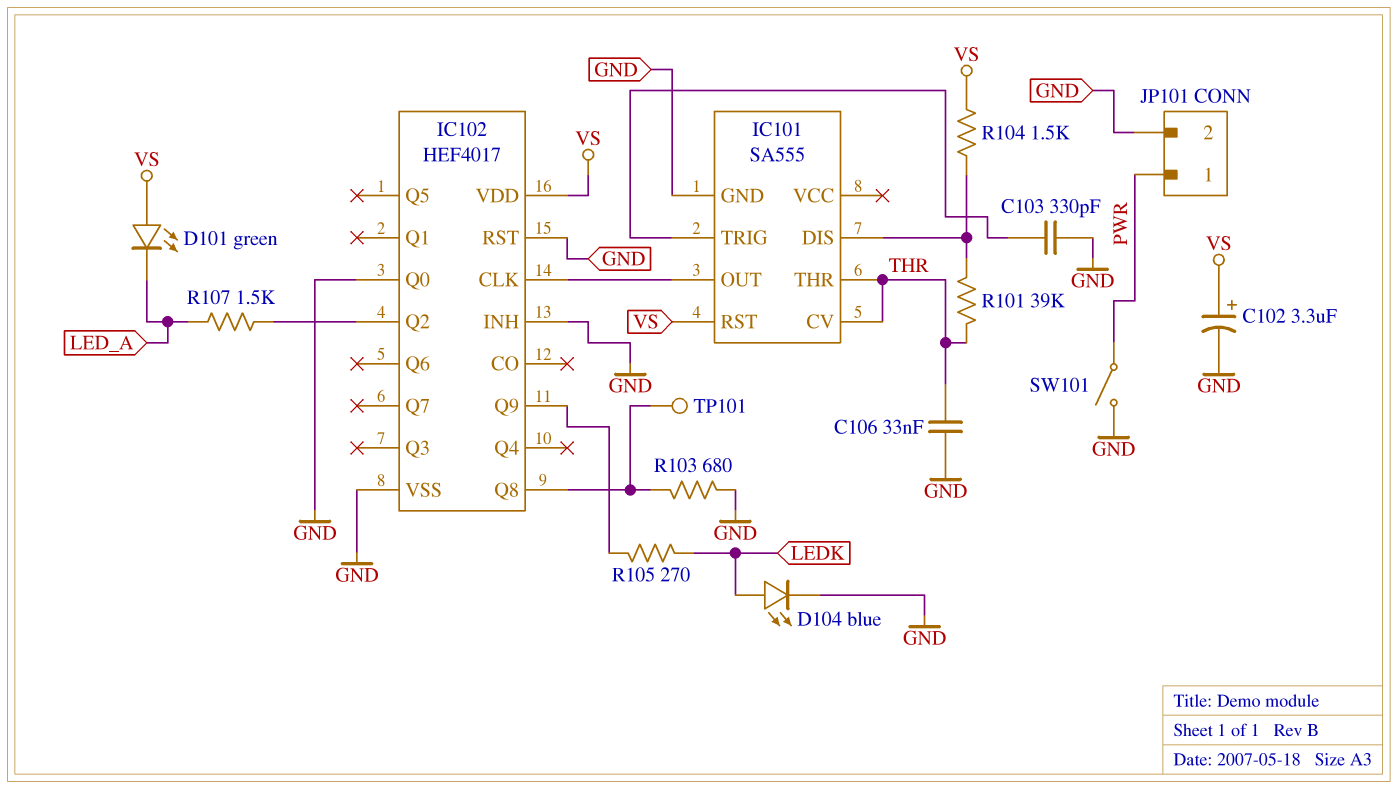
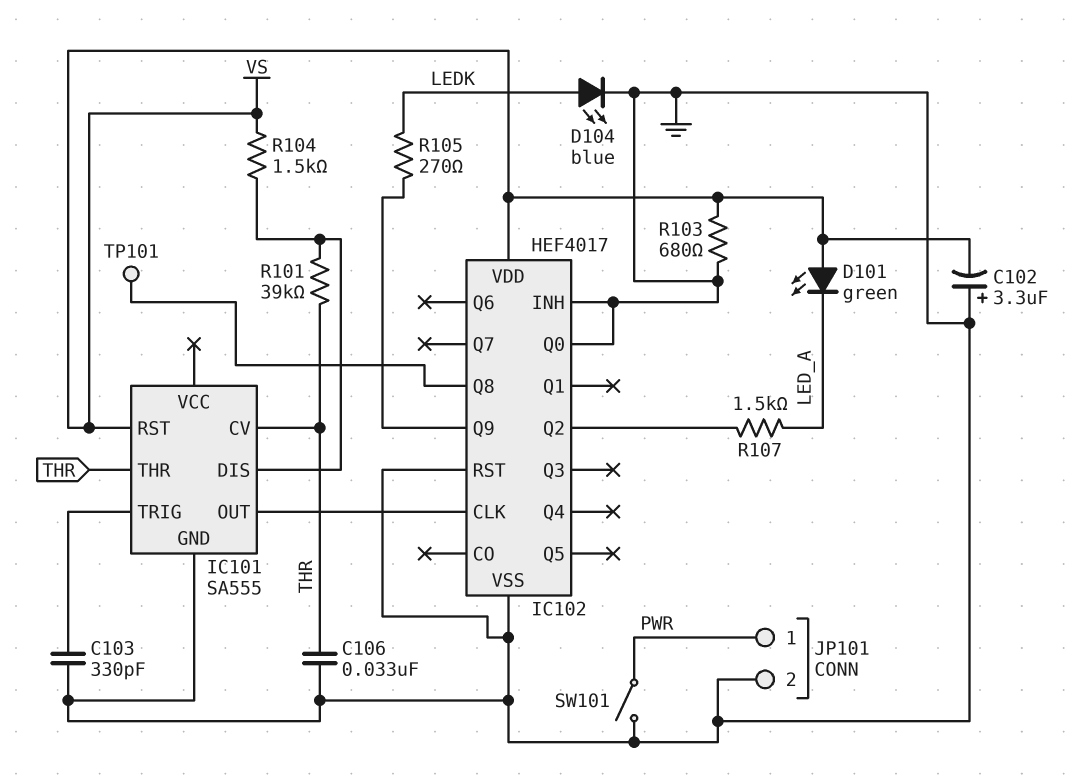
C102: 3.3uF (plus VS, minus GND) -> 3.3uF (plus GND, minus VS)
R103: 680 (GND, IC102/Q8) -> 680 (GND, VS)

